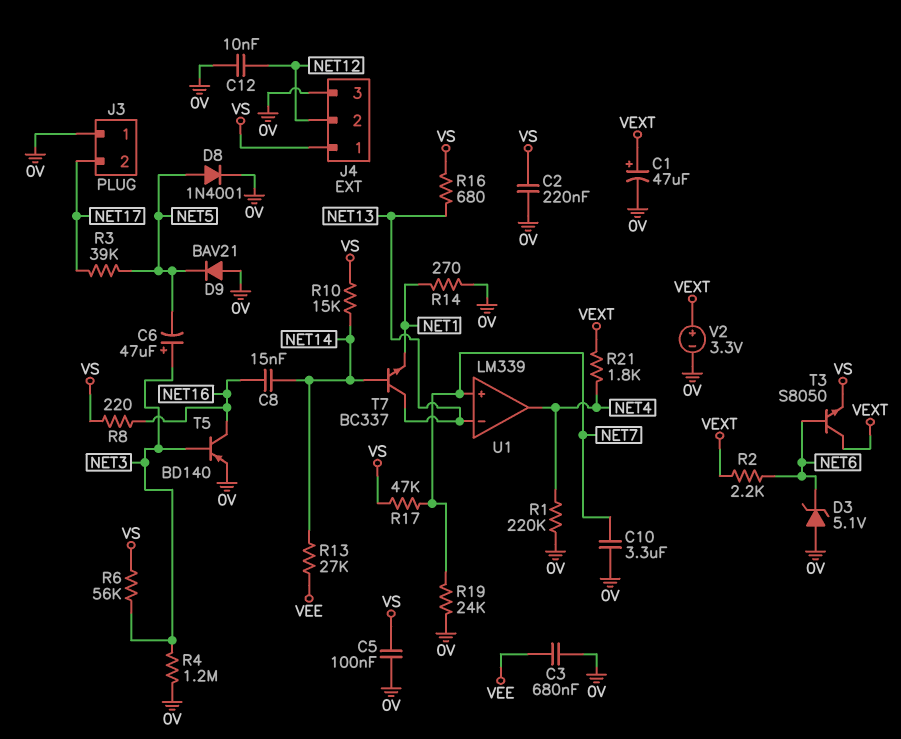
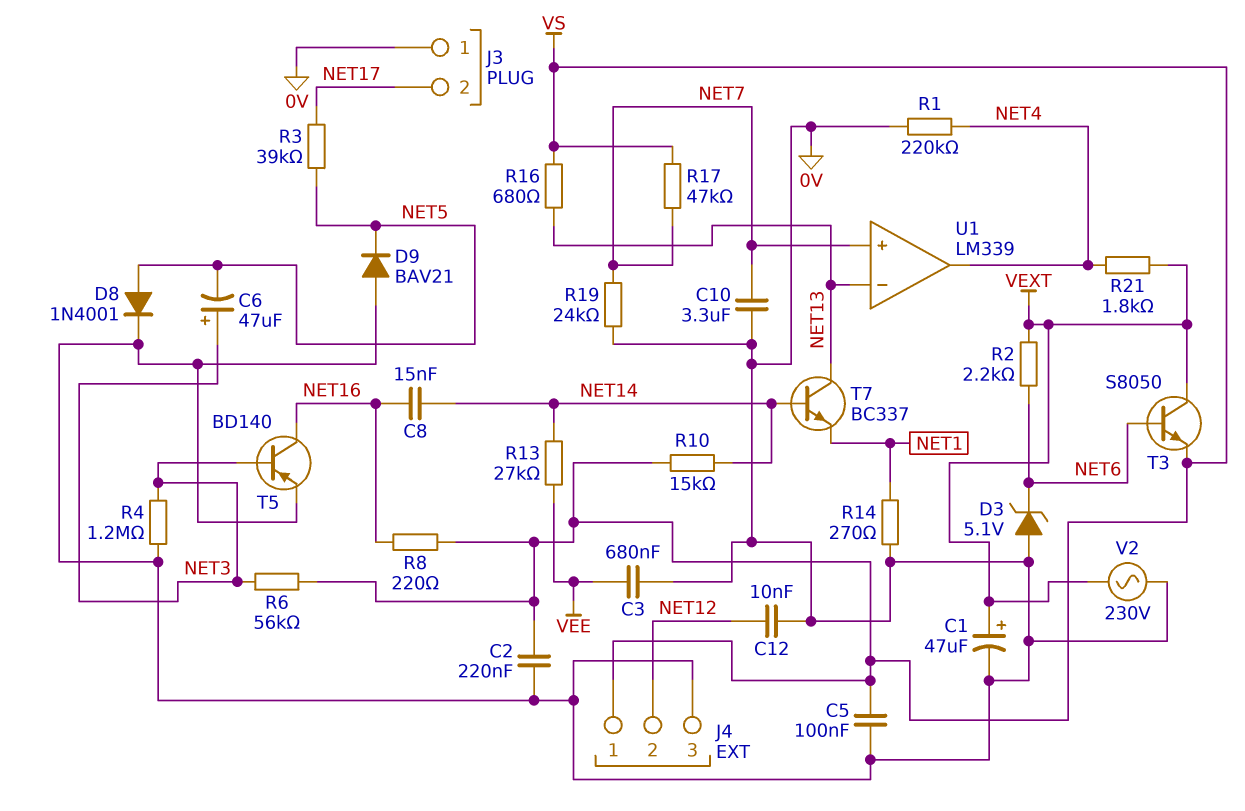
V2: 3.3V (plus VEXT, minus 0V) -> AC 230V (0V, VEXT)

